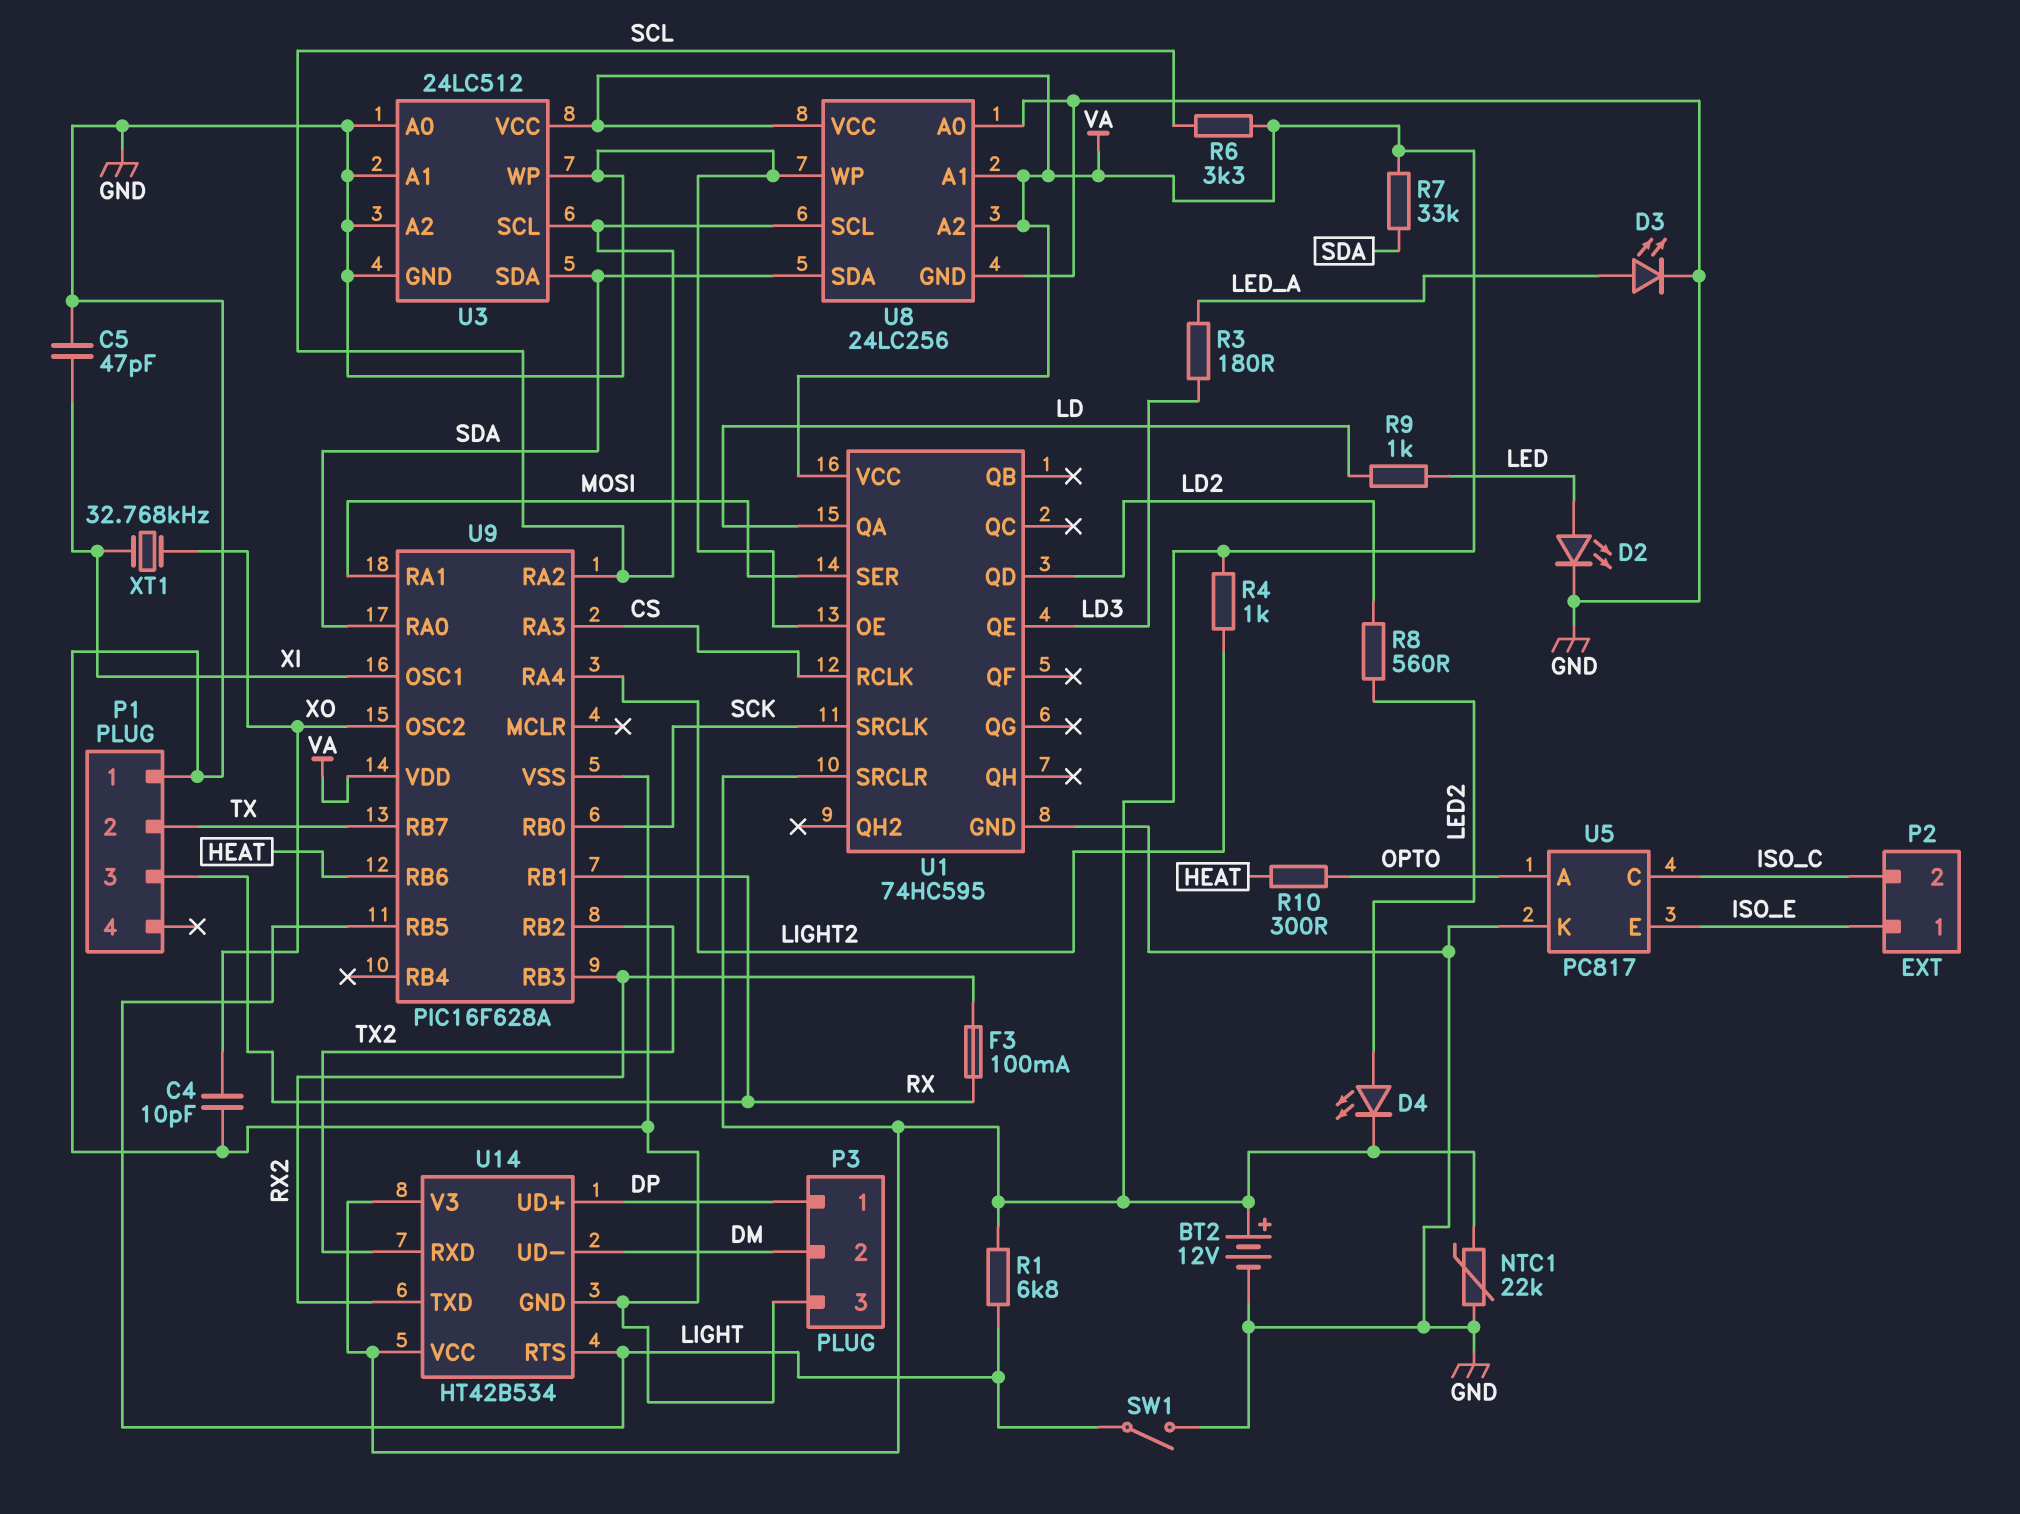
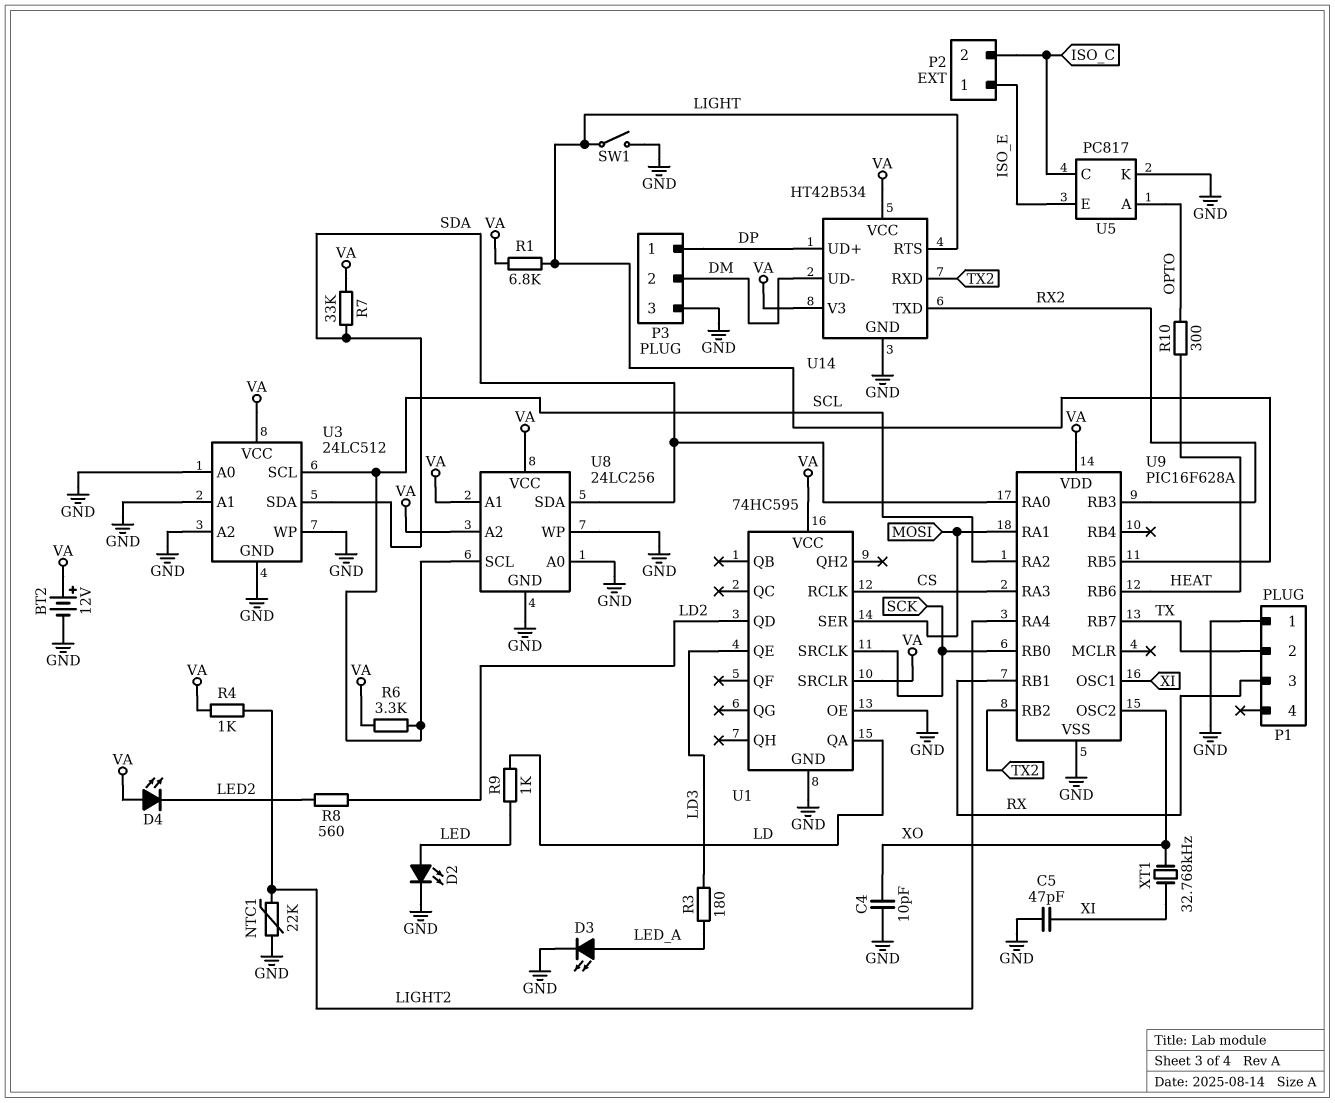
D4: LED (A LED2, K VA) -> LED (A VA, K LED2)
F3: 100mA (RX, RX2) -> none
NTC1: 22k (GND, VA) -> 22k (GND, LIGHT2)

